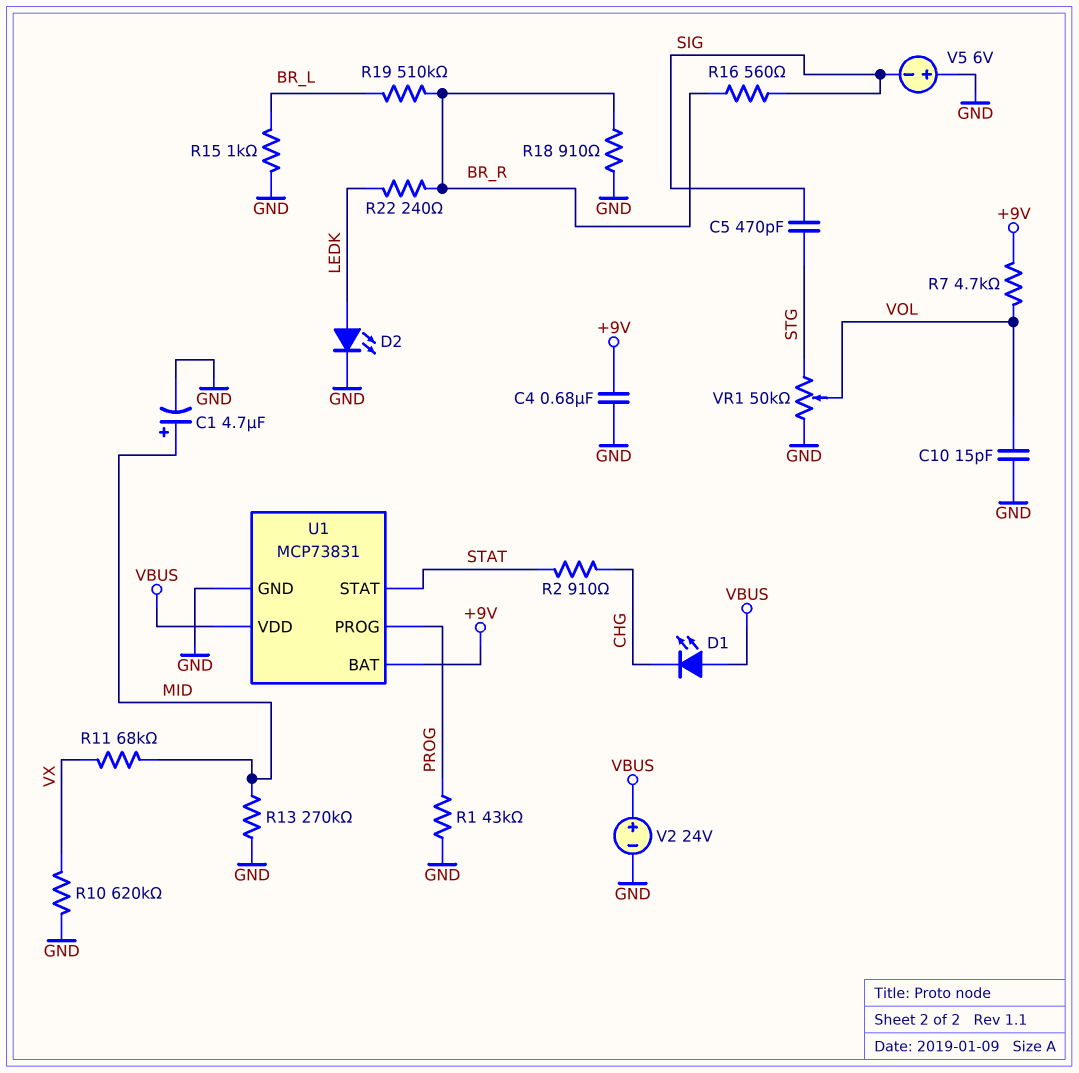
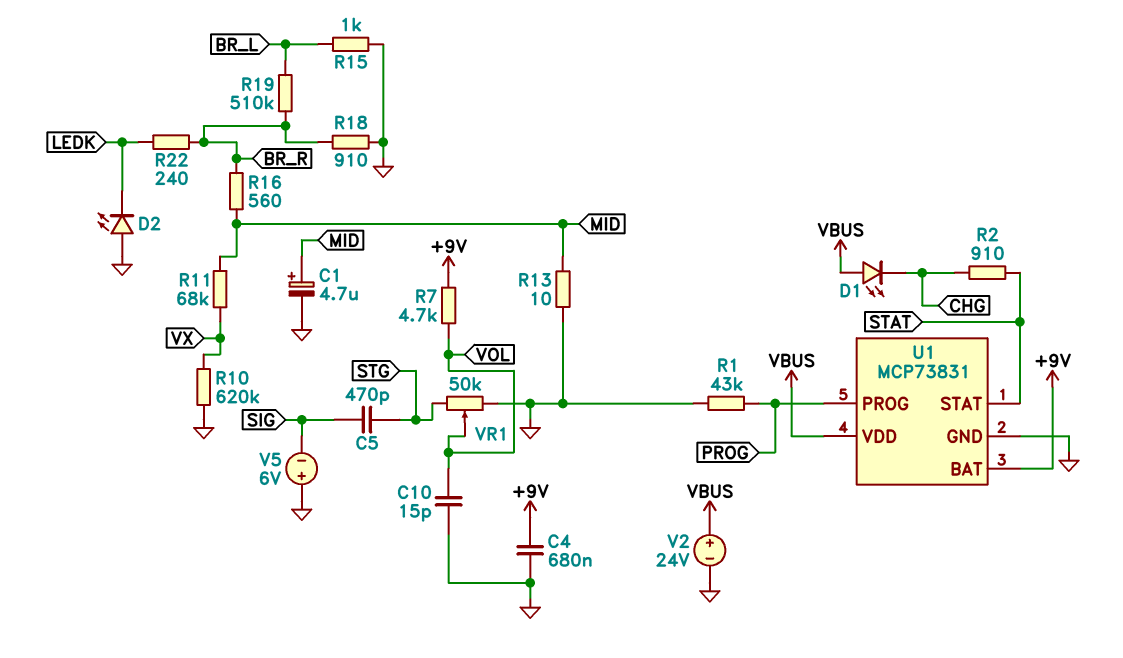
D2: LED (A LEDK, K GND) -> LED (A GND, K LEDK)
R13: 270k (GND, MID) -> 10 (GND, MID)
R16: 560 (BR_R, SIG) -> 560 (BR_R, MID)

